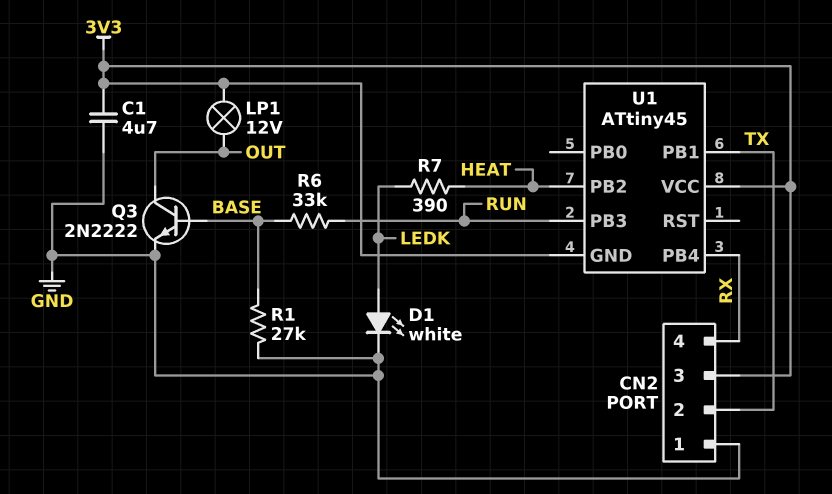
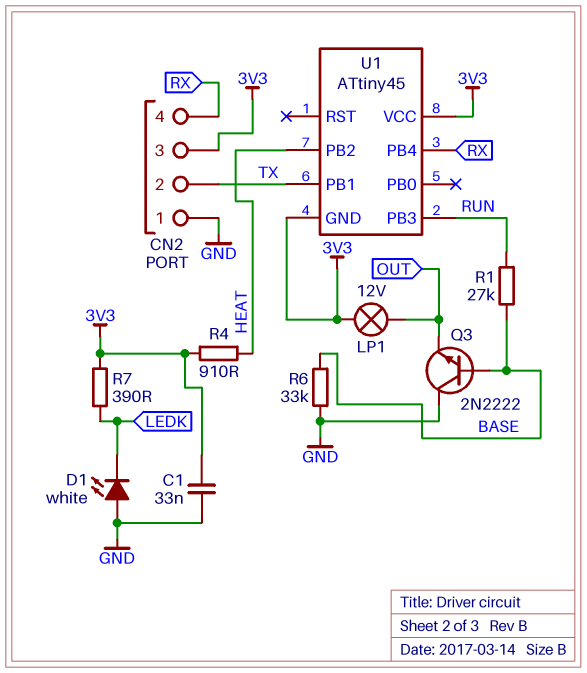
C1: 4.7uF (3V3, GND) -> 33nF (3V3, GND)
D1: LED white (A LEDK, K GND) -> LED white (A GND, K LEDK)
Q3: NPN 2N2222 (B BASE, C OUT, E GND) -> NPN 2N2222 (B BASE, C GND, E OUT)
R1: 27k (BASE, GND) -> 27k (BASE, RUN)
R4: none -> 910 (3V3, HEAT)
R6: 33k (BASE, RUN) -> 33k (BASE, GND)
R7: 390 (HEAT, LEDK) -> 390 (3V3, LEDK)

